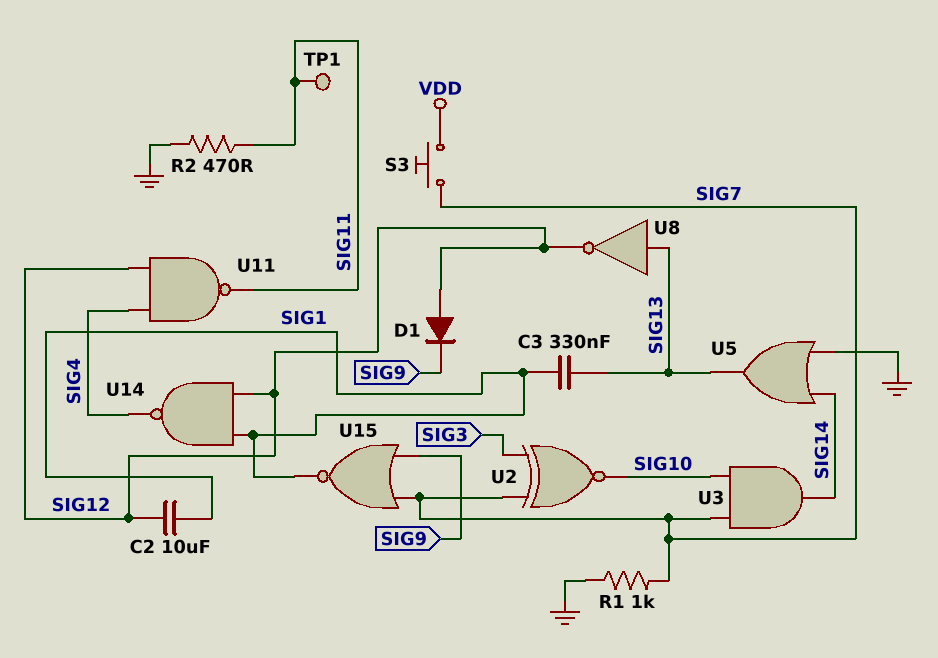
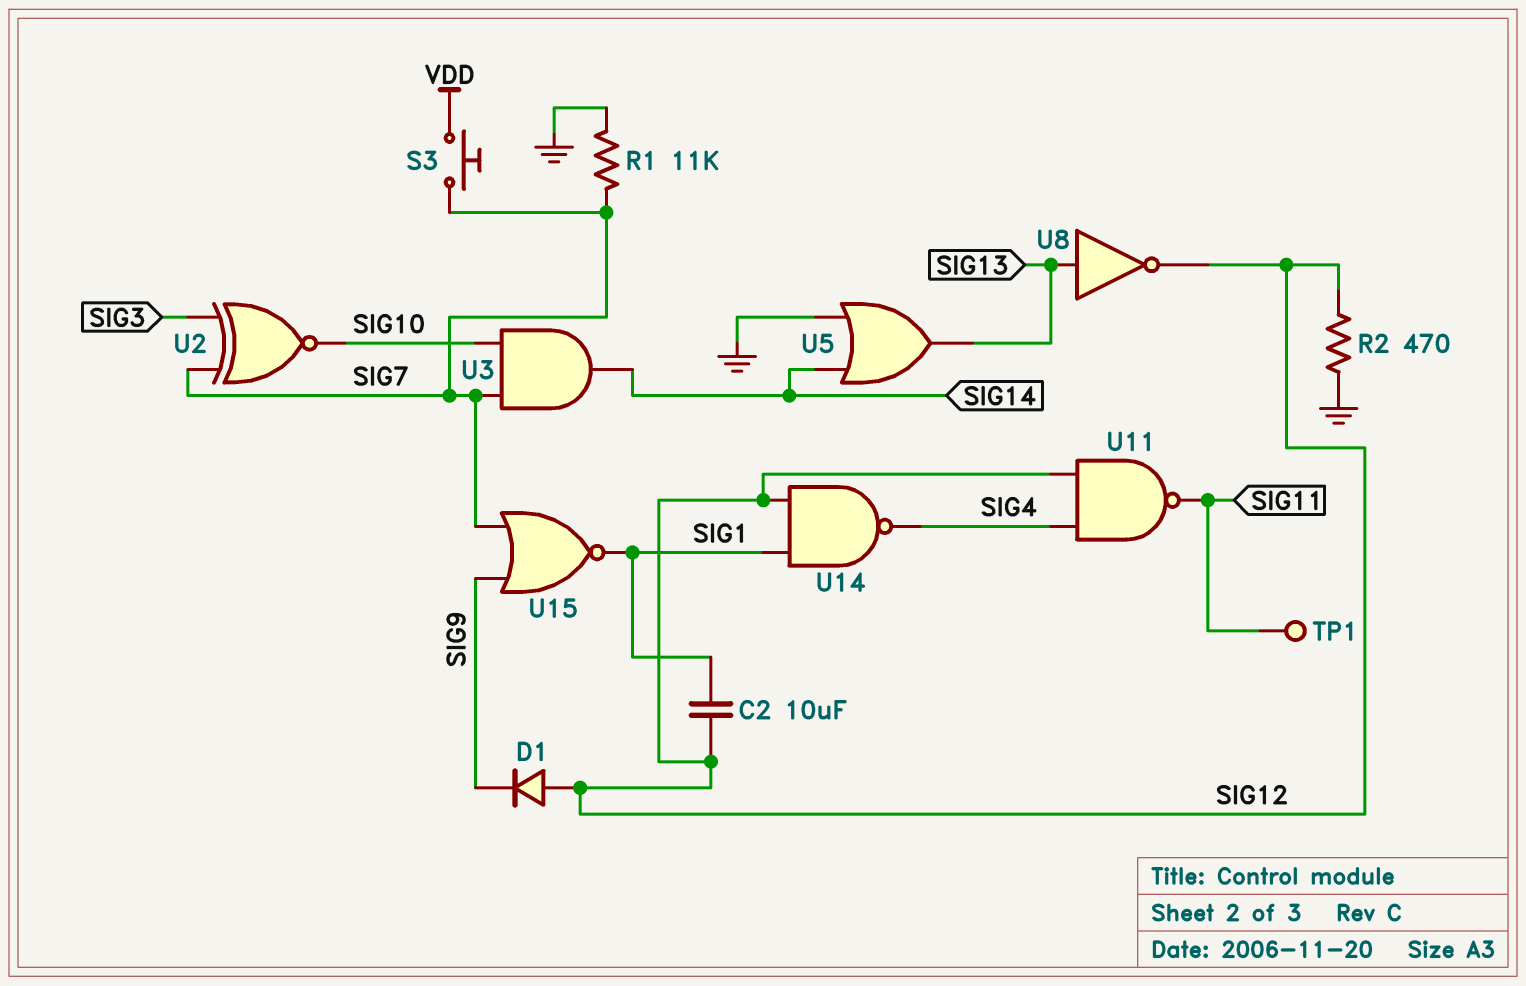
C3: 330nF (SIG1, SIG13) -> none
R1: 1k (GND, SIG7) -> 11k (GND, SIG7)
R2: 470 (GND, SIG11) -> 470 (GND, SIG12)

